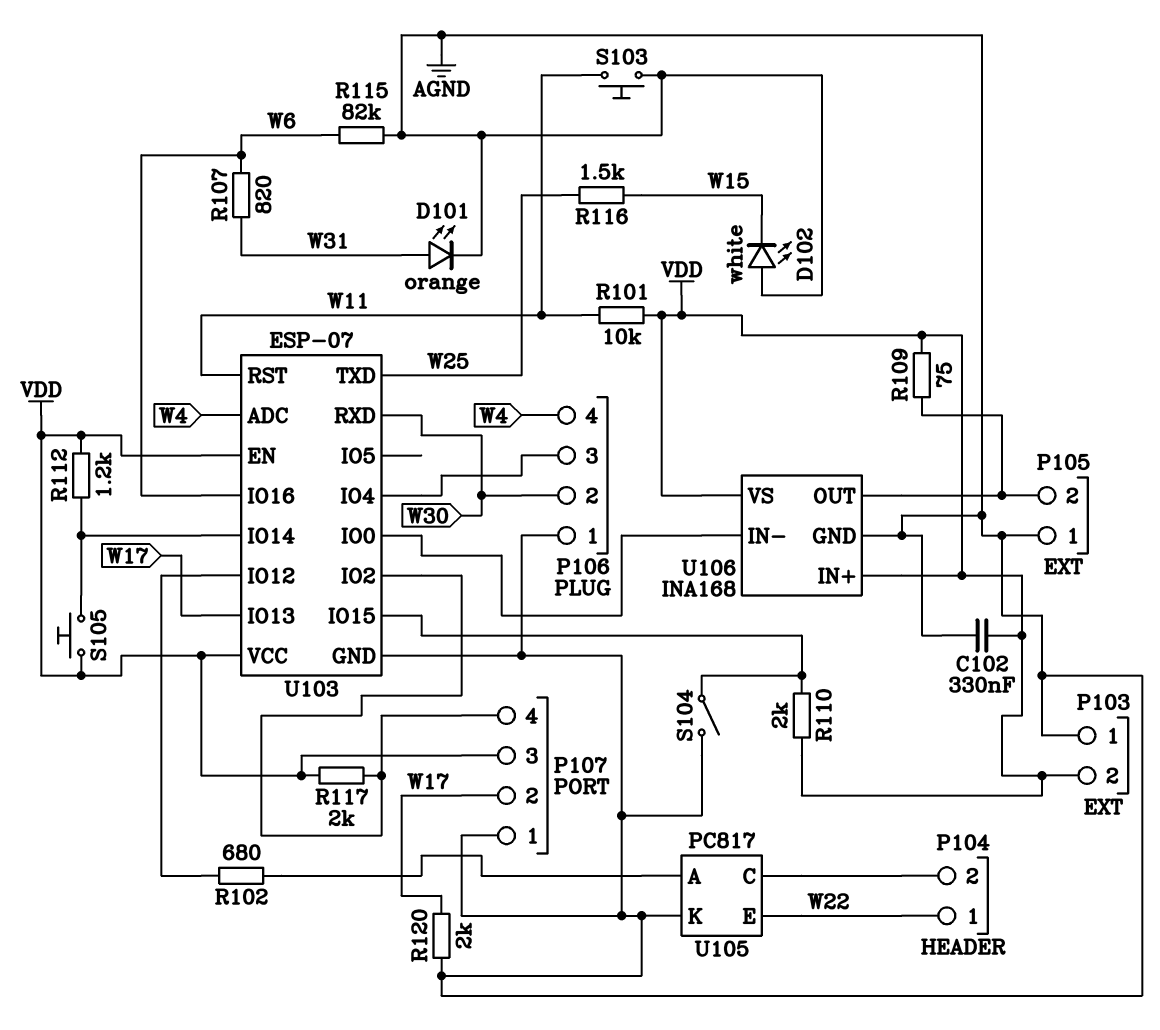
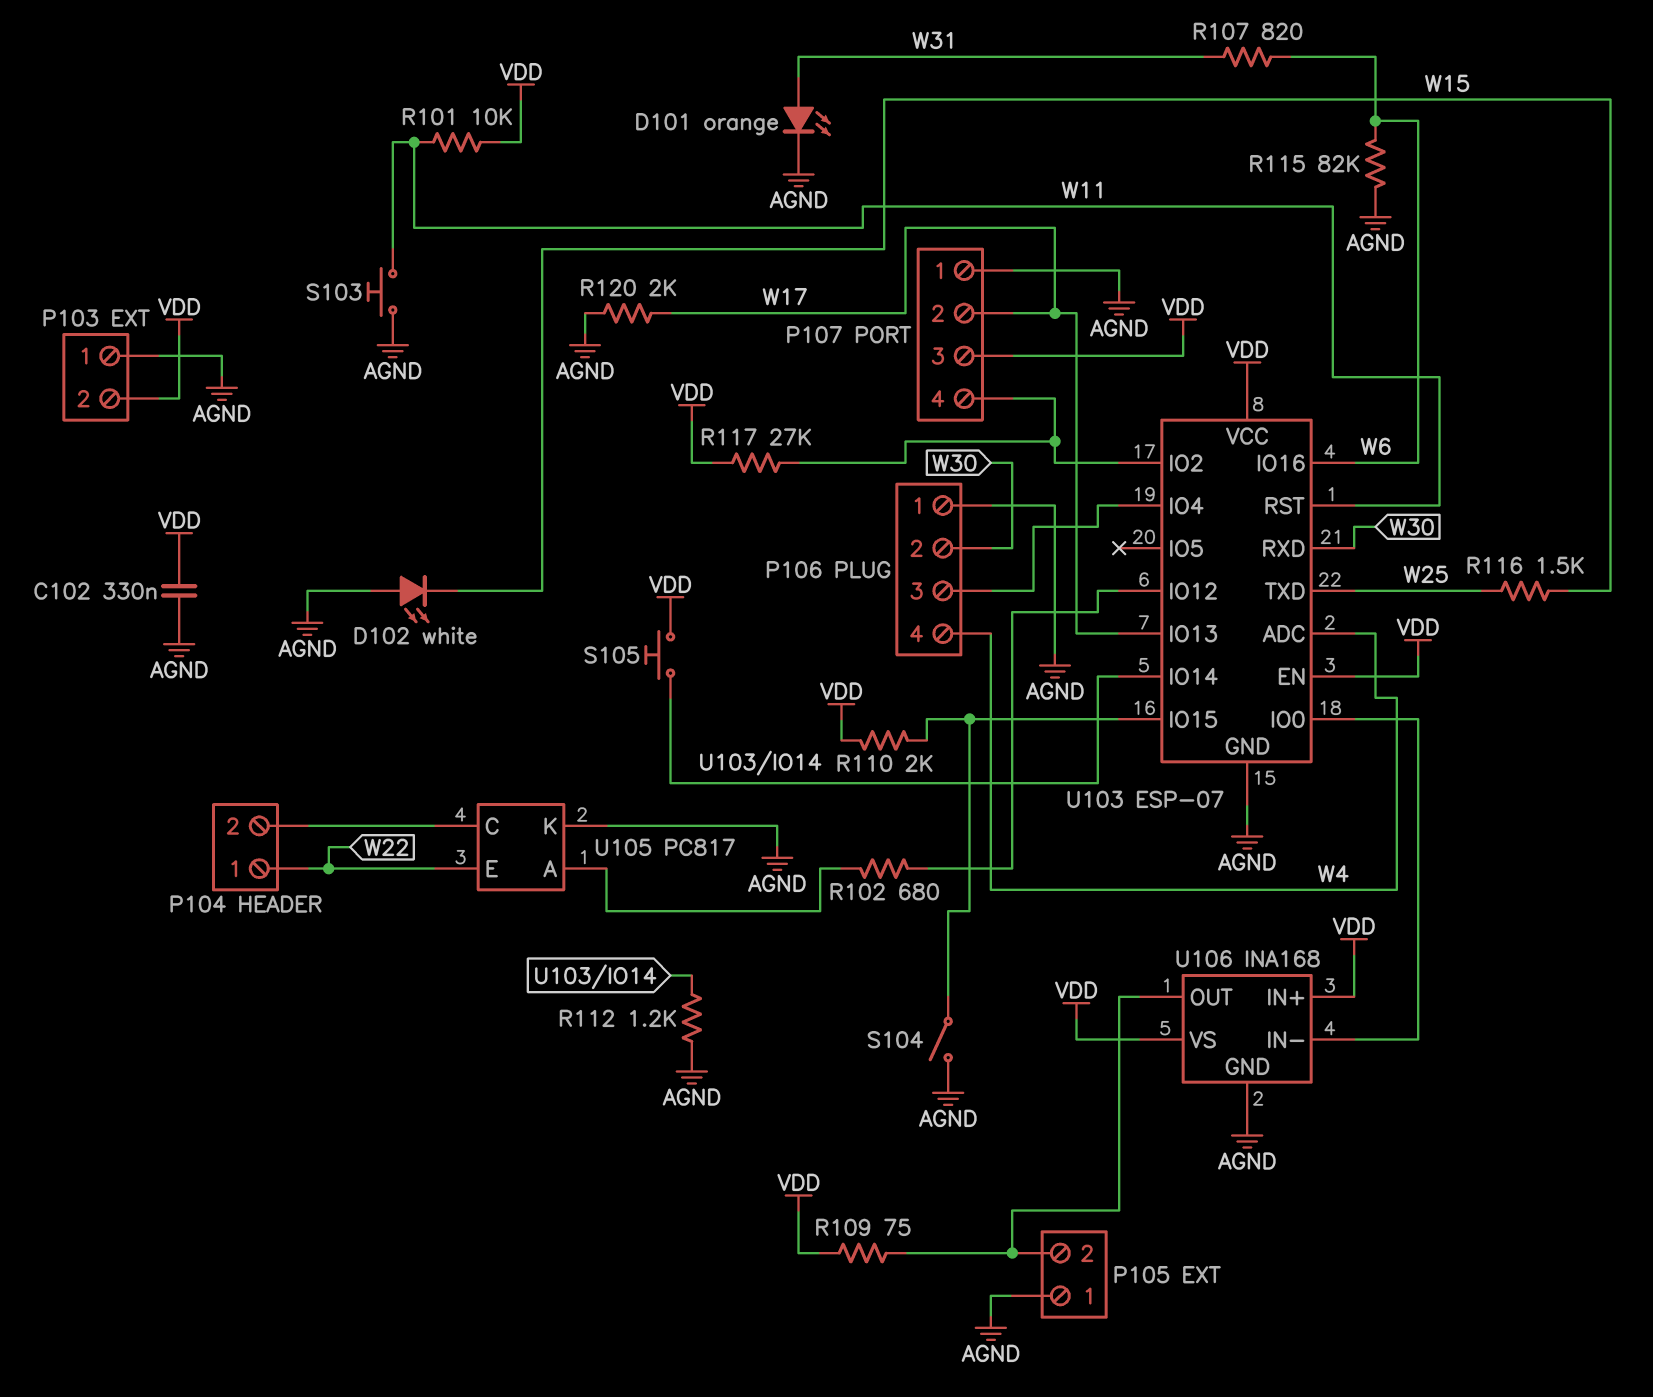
R112: 1.2k (U103/IO14, VDD) -> 1.2k (AGND, U103/IO14)
R117: 2k (P107/4, VDD) -> 27k (P107/4, VDD)

